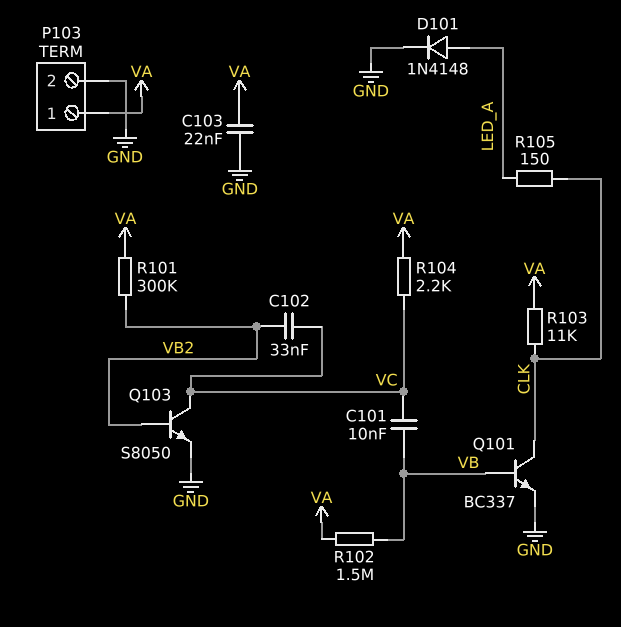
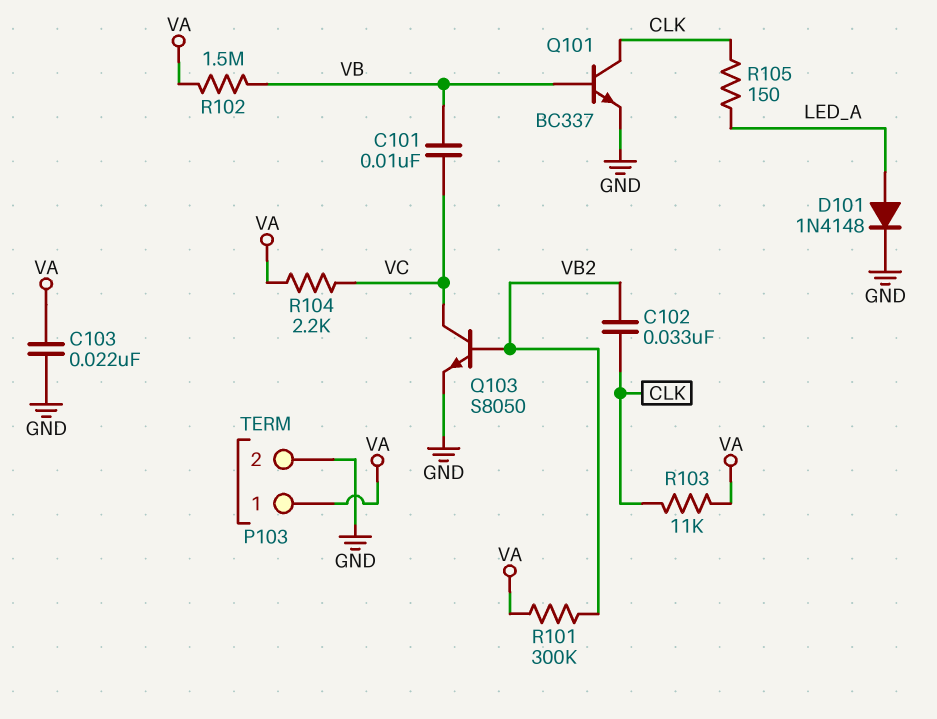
C102: 33nF (VB2, VC) -> 33nF (CLK, VB2)

